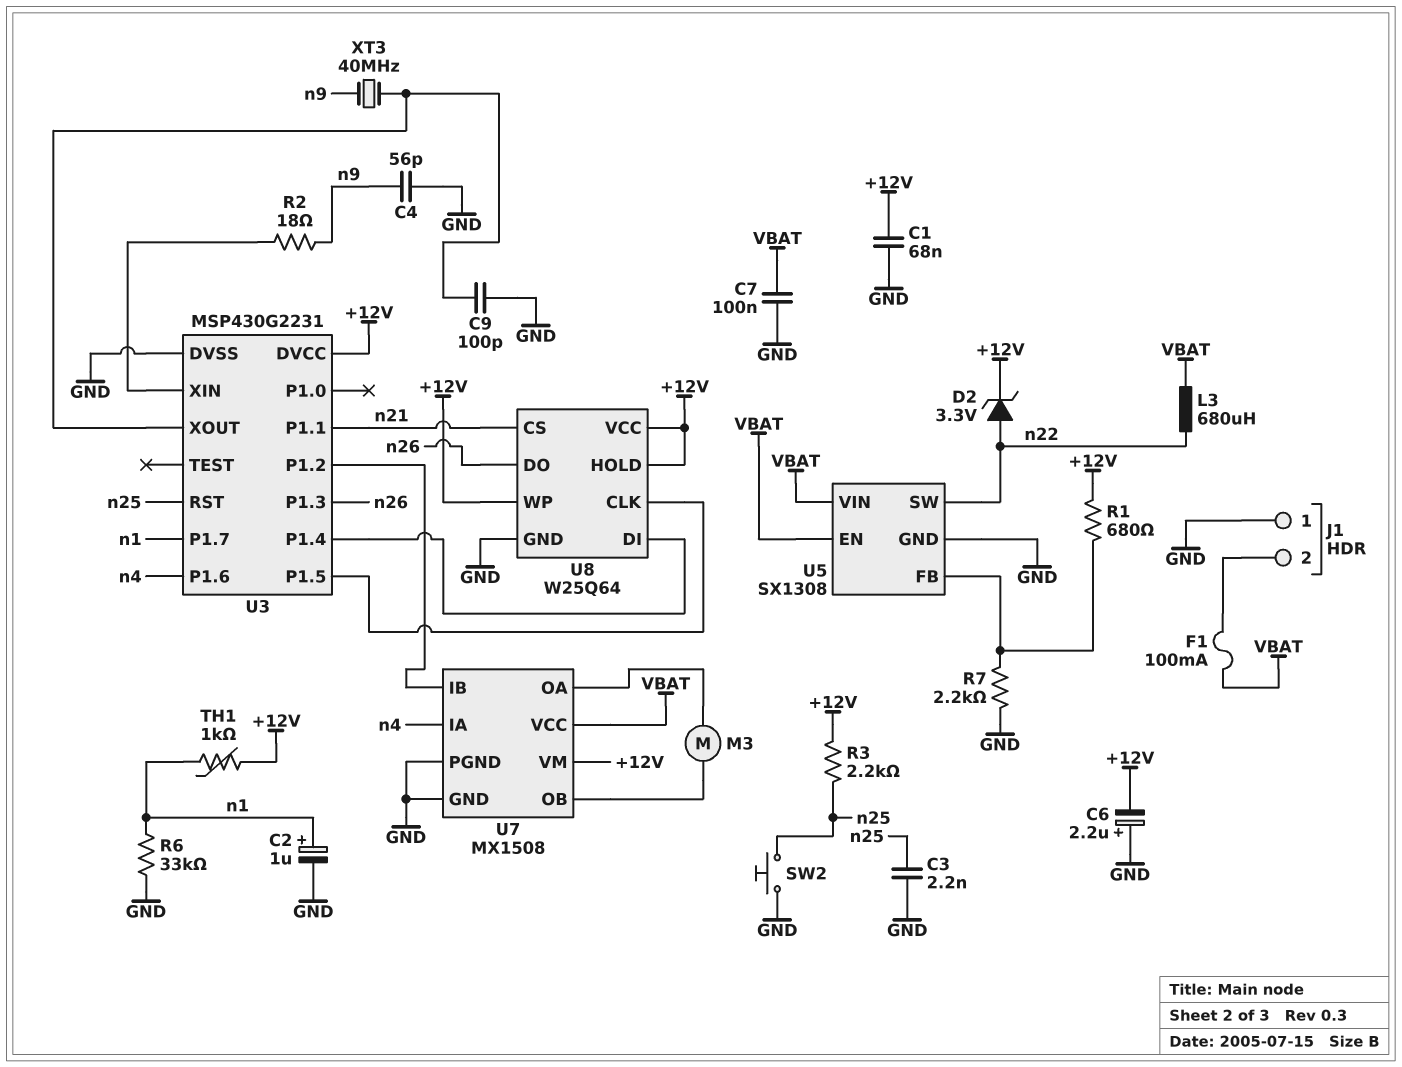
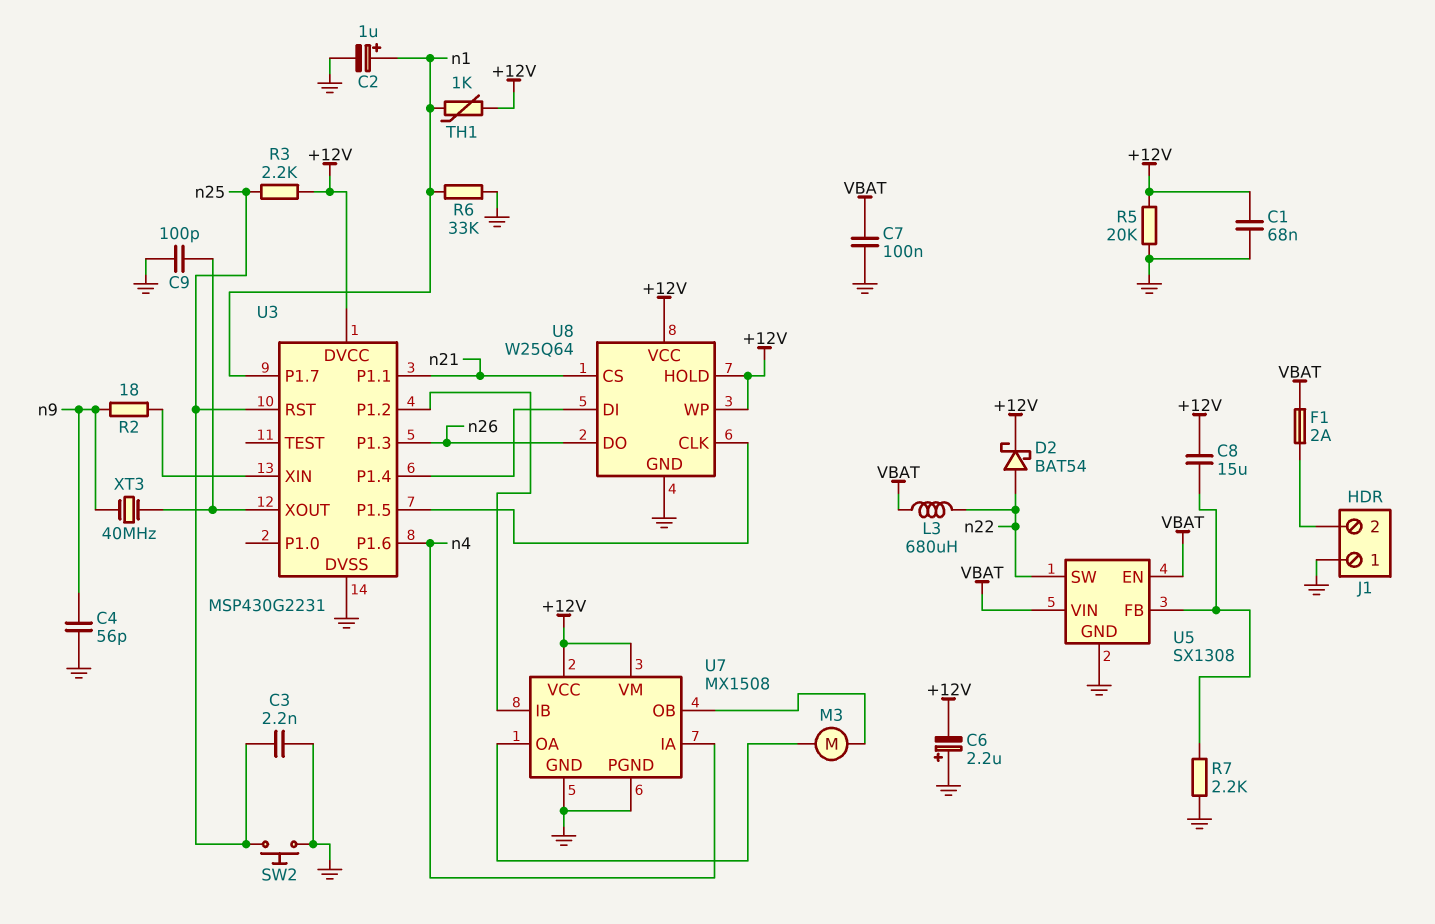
C8: none -> 15uF (+12V, U5/FB)
D2: zener 3.3V (A n22, K +12V) -> schottky BAT54 (A n22, K +12V)
F1: 100mA (J1/2, VBAT) -> 2A (J1/2, VBAT)
R1: 680 (+12V, U5/FB) -> none
R5: none -> 20k (+12V, GND)
U7 pin VCC: VBAT -> +12V

